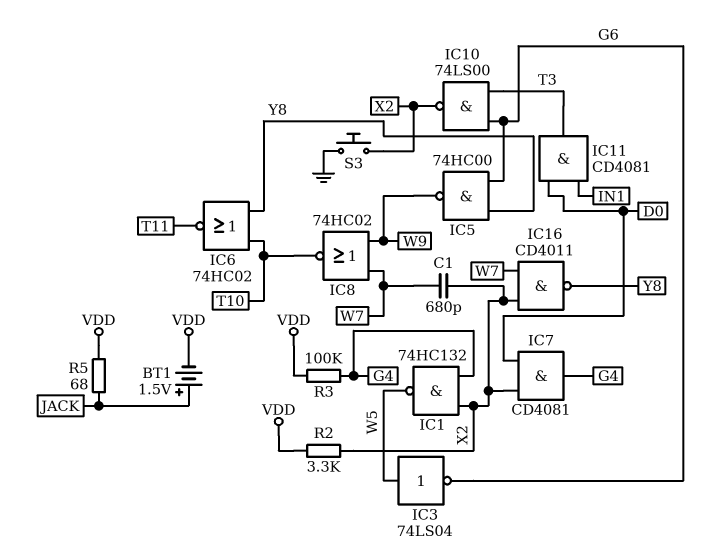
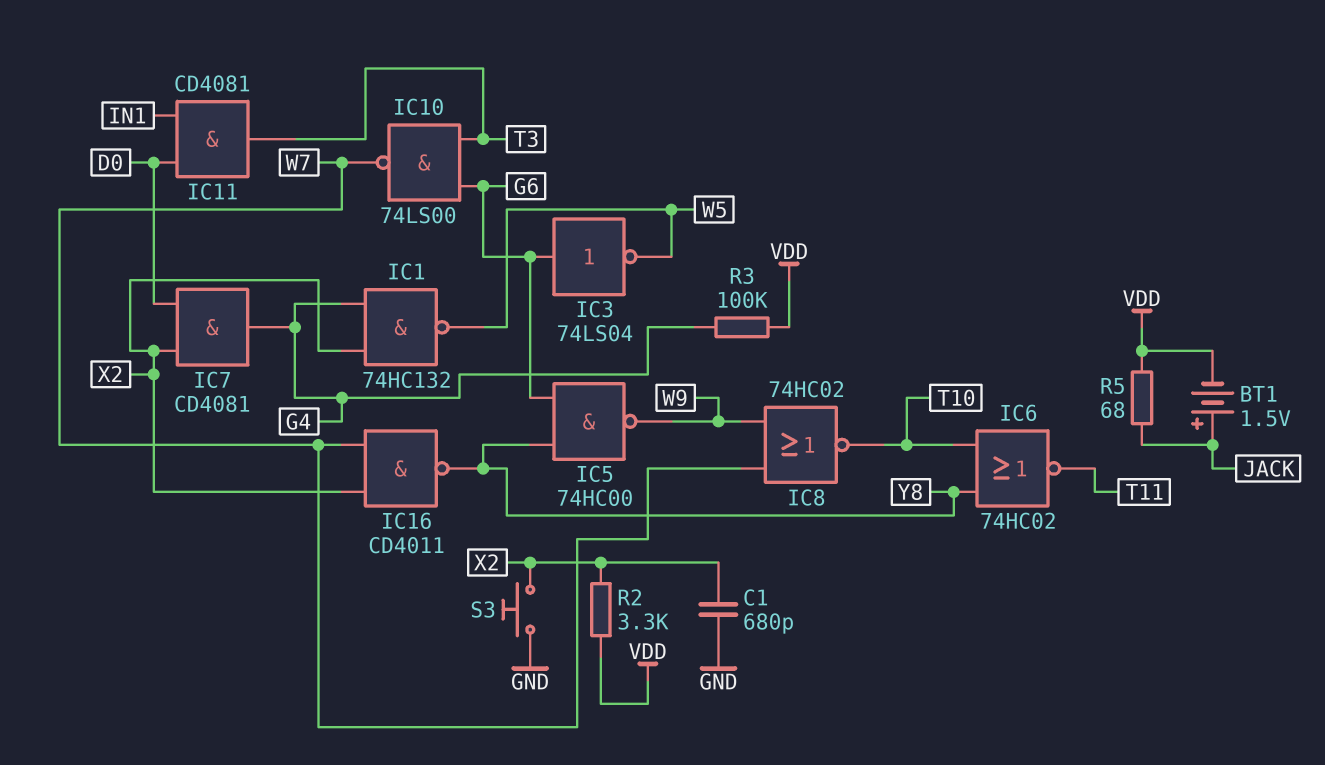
C1: 680pF (W7, X2) -> 680pF (GND, X2)
IC3: NOT 74LS04 (in W5, out G6) -> NOT 74LS04 (in G6, out W5)
IC10: NAND 74LS00 (in G6, in T3, out X2) -> NAND 74LS00 (in G6, in T3, out W7)

